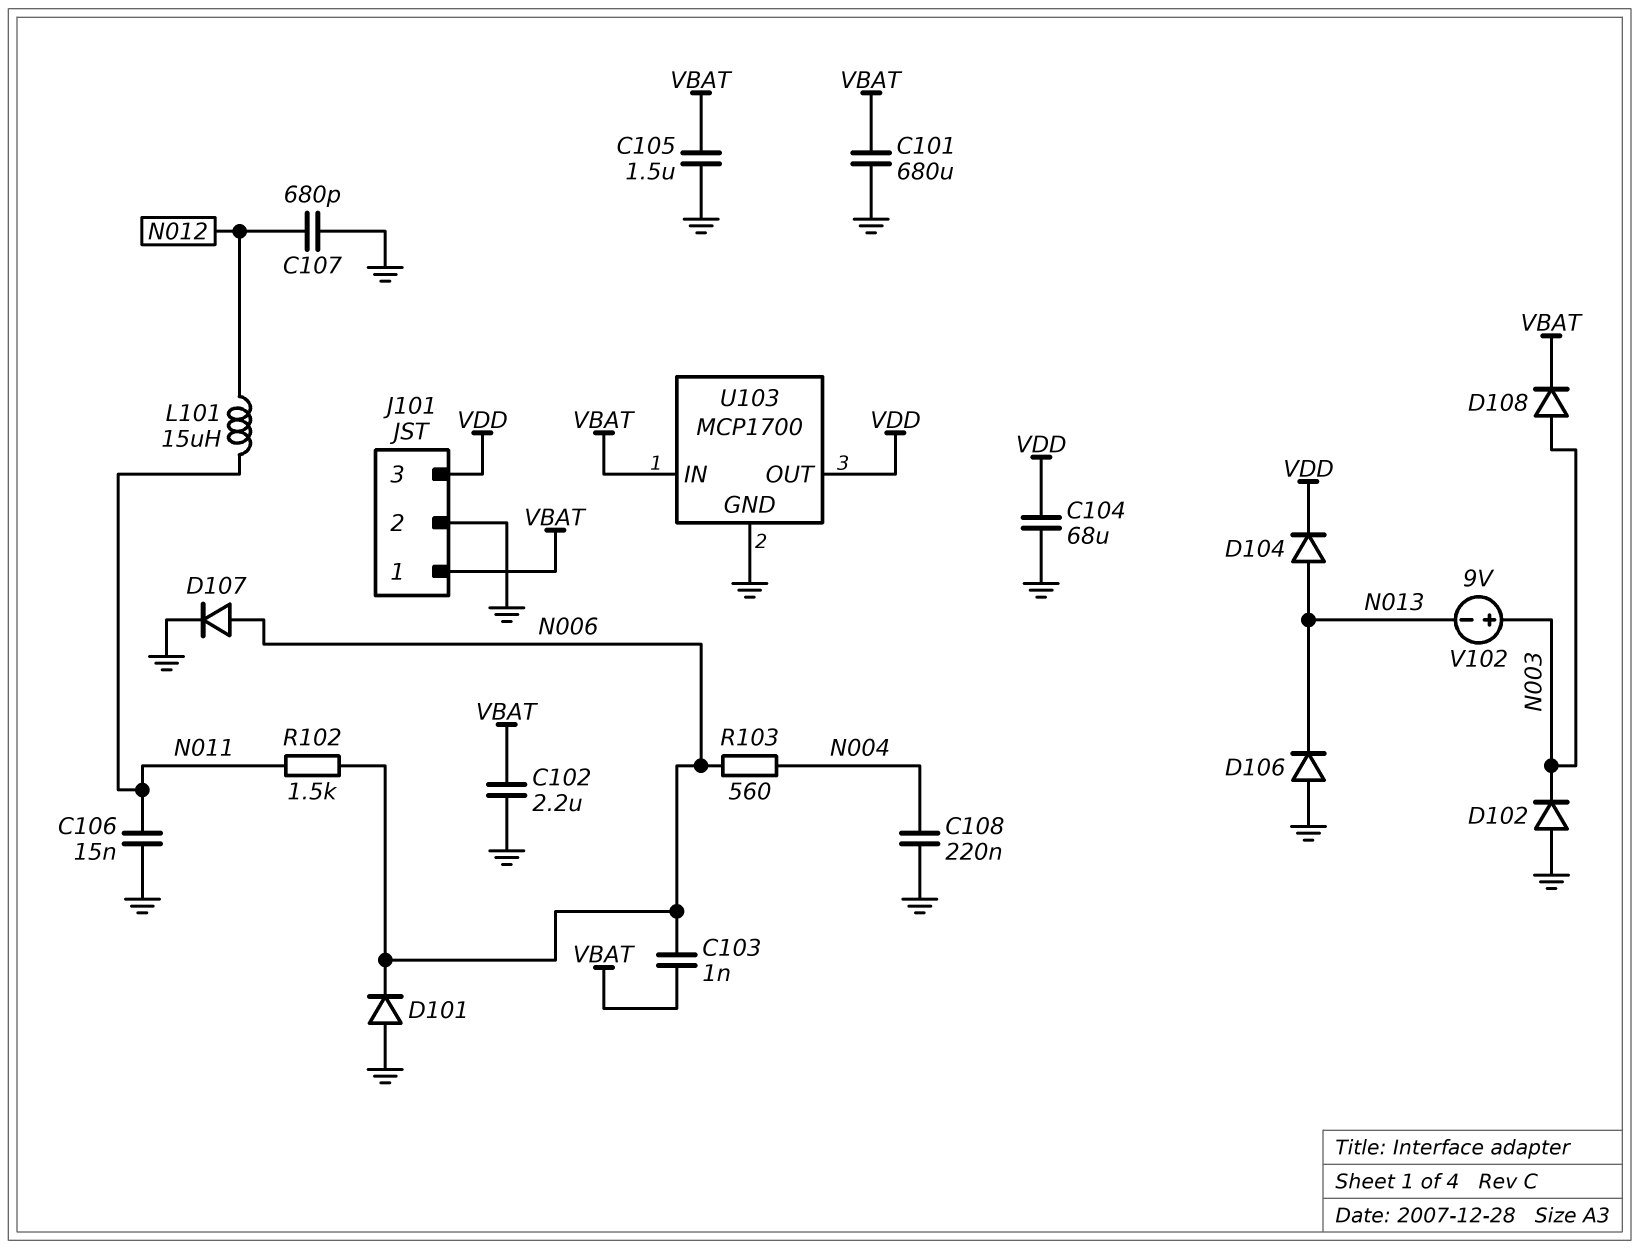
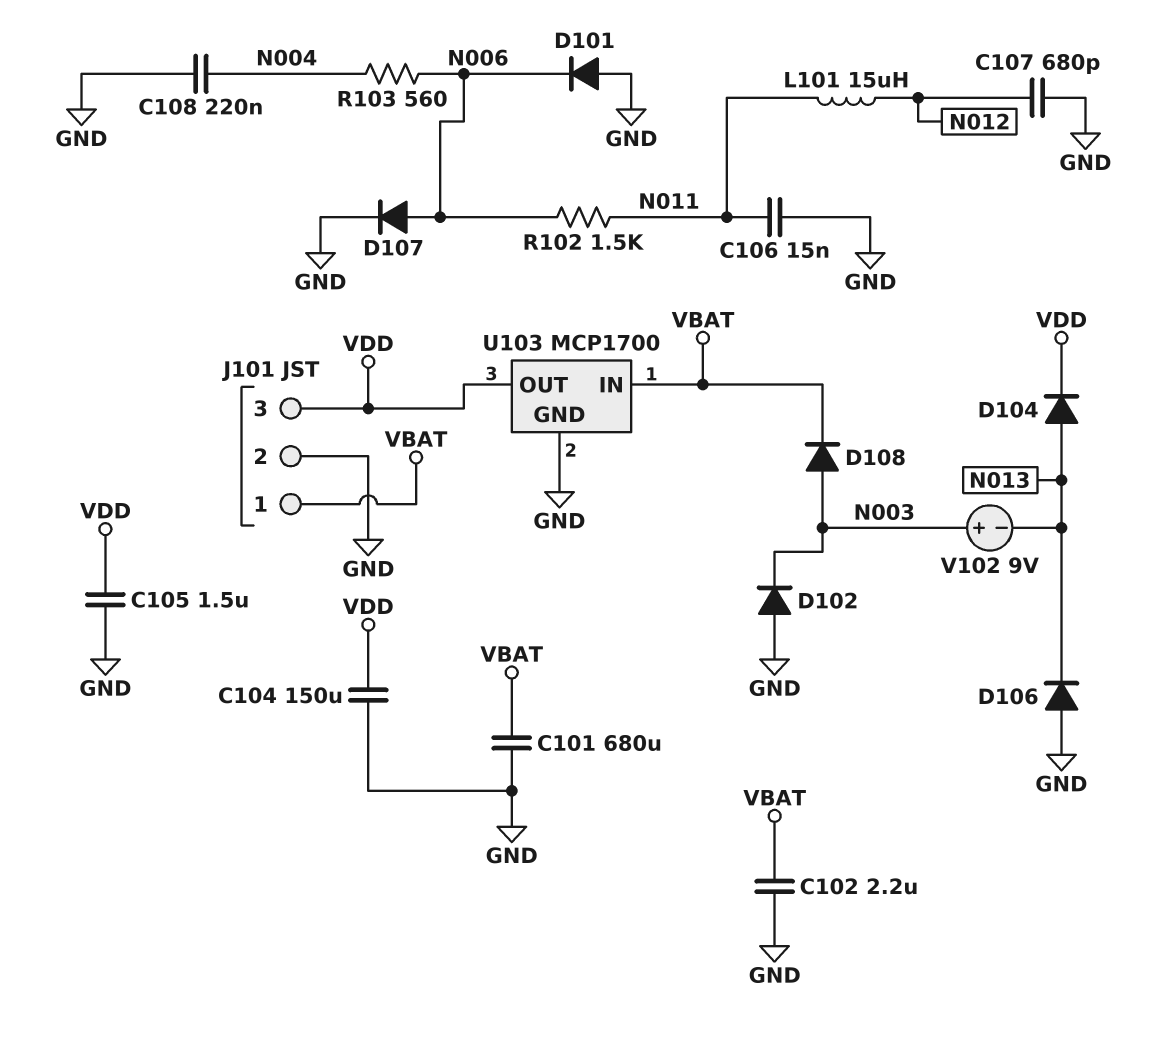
C103: 1nF (N006, VBAT) -> none
C104: 68uF (GND, VDD) -> 150uF (GND, VDD)
C105: 1.5uF (GND, VBAT) -> 1.5uF (GND, VDD)

